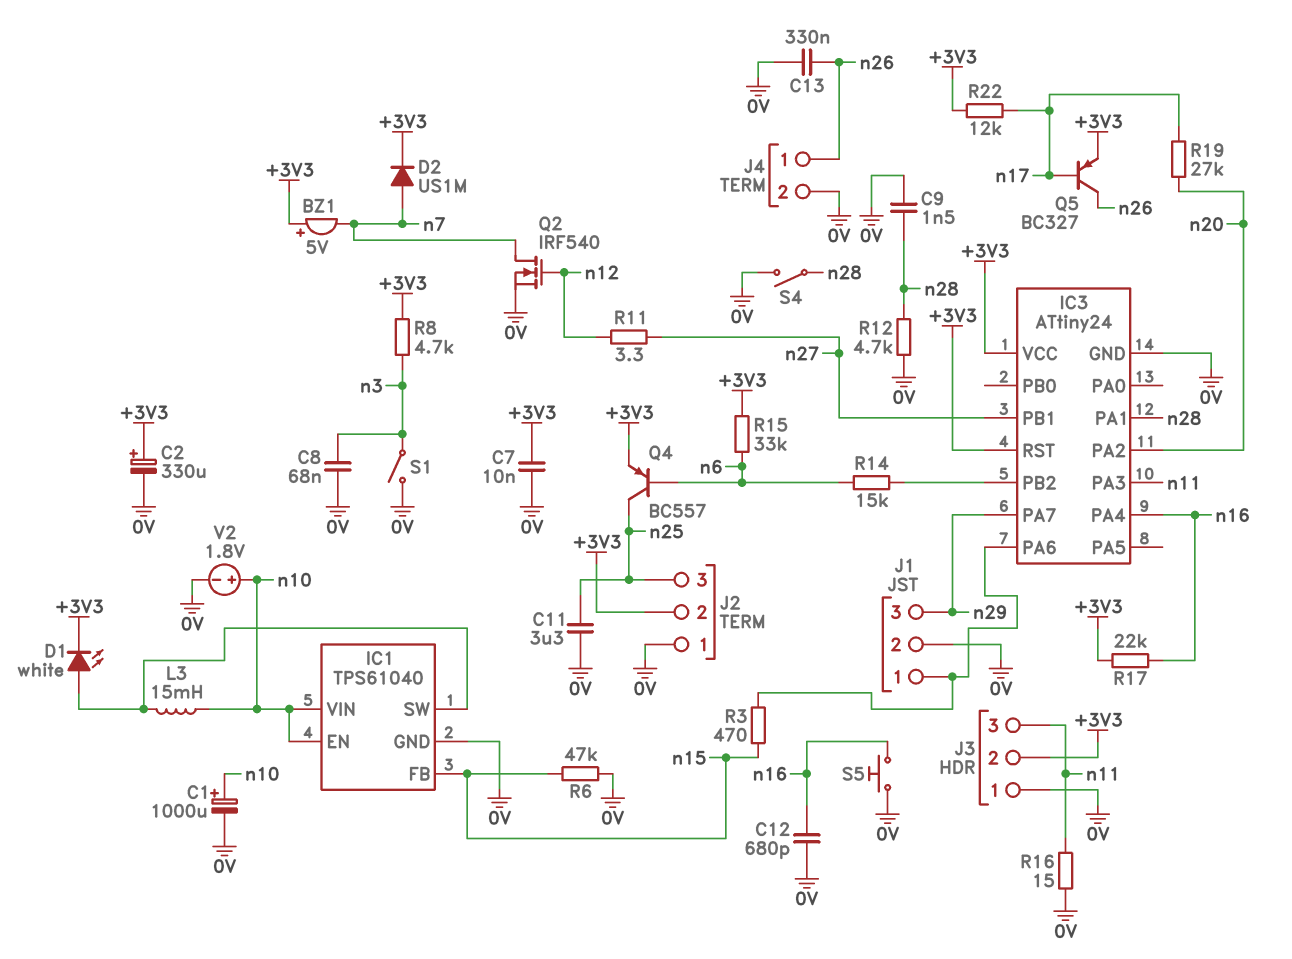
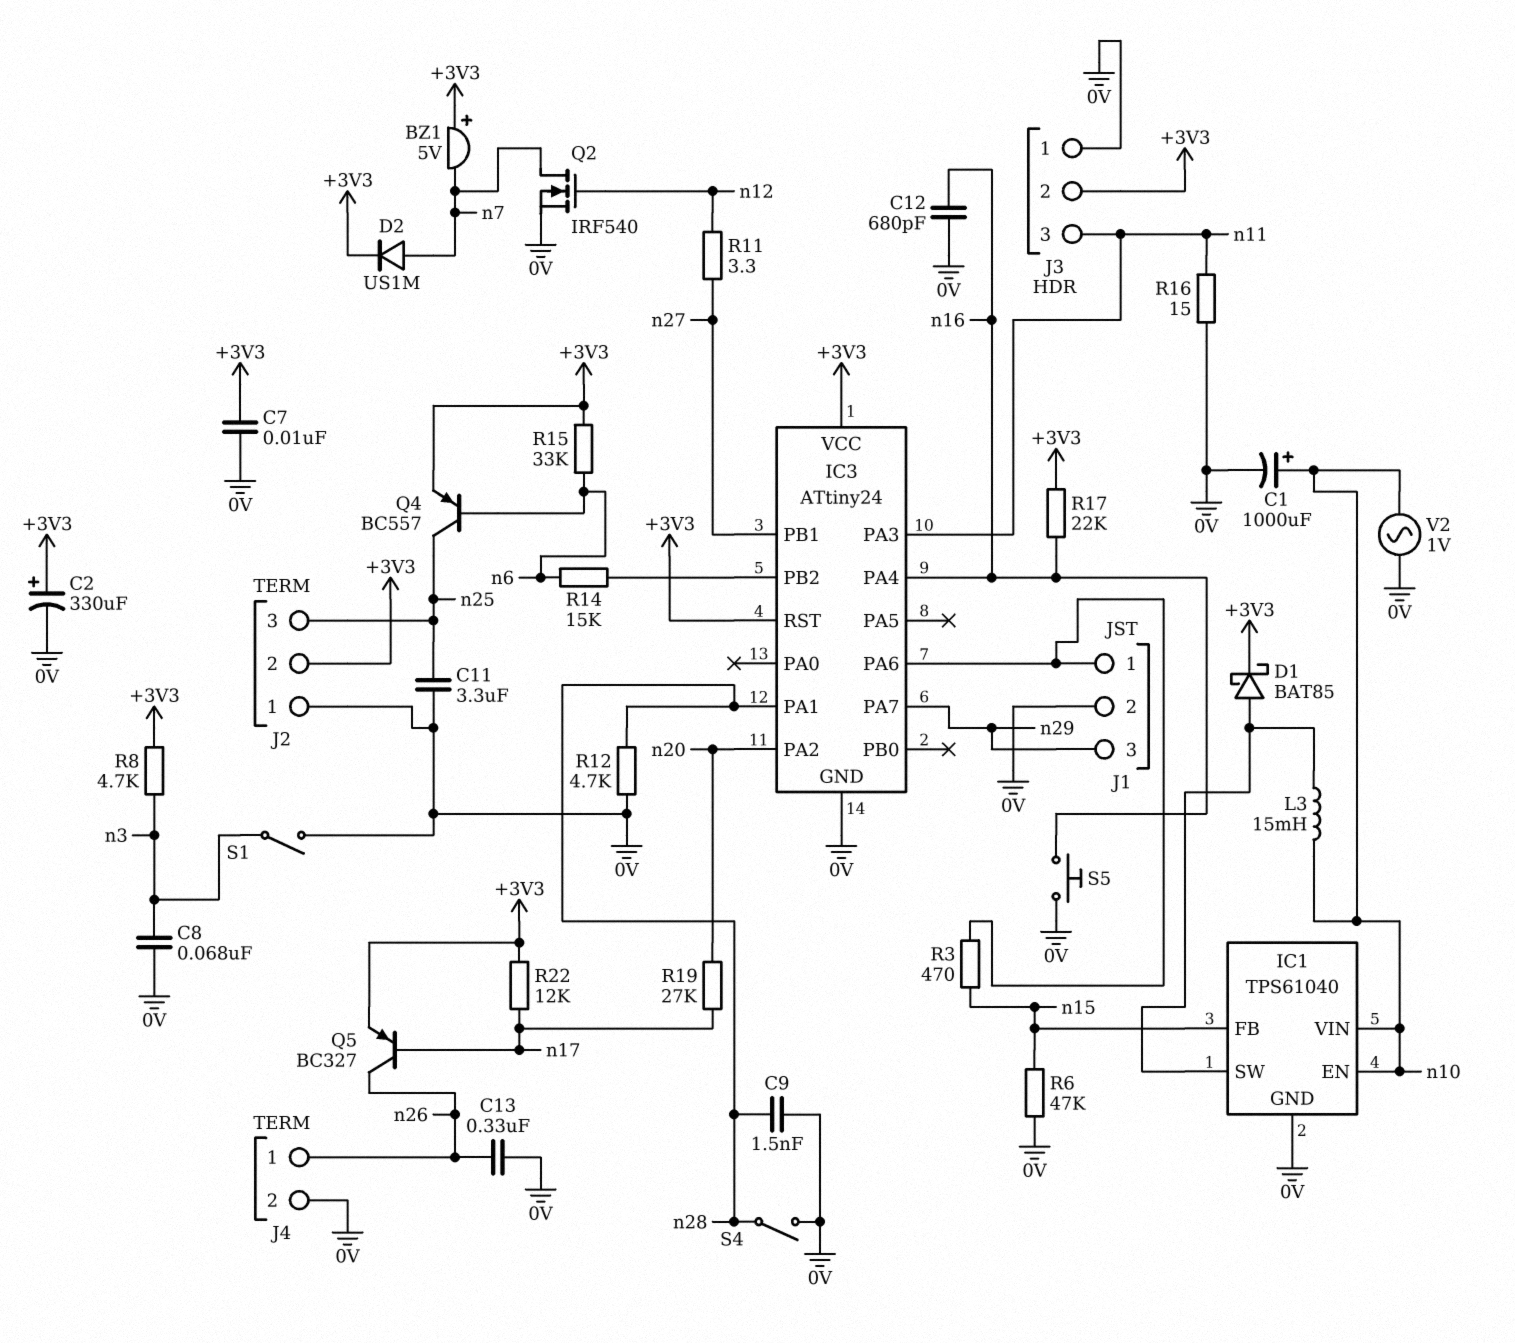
D1: LED white (A IC1/SW, K +3V3) -> schottky BAT85 (A IC1/SW, K +3V3)
V2: 1.8V (plus n10, minus 0V) -> AC 1V (0V, n10)

